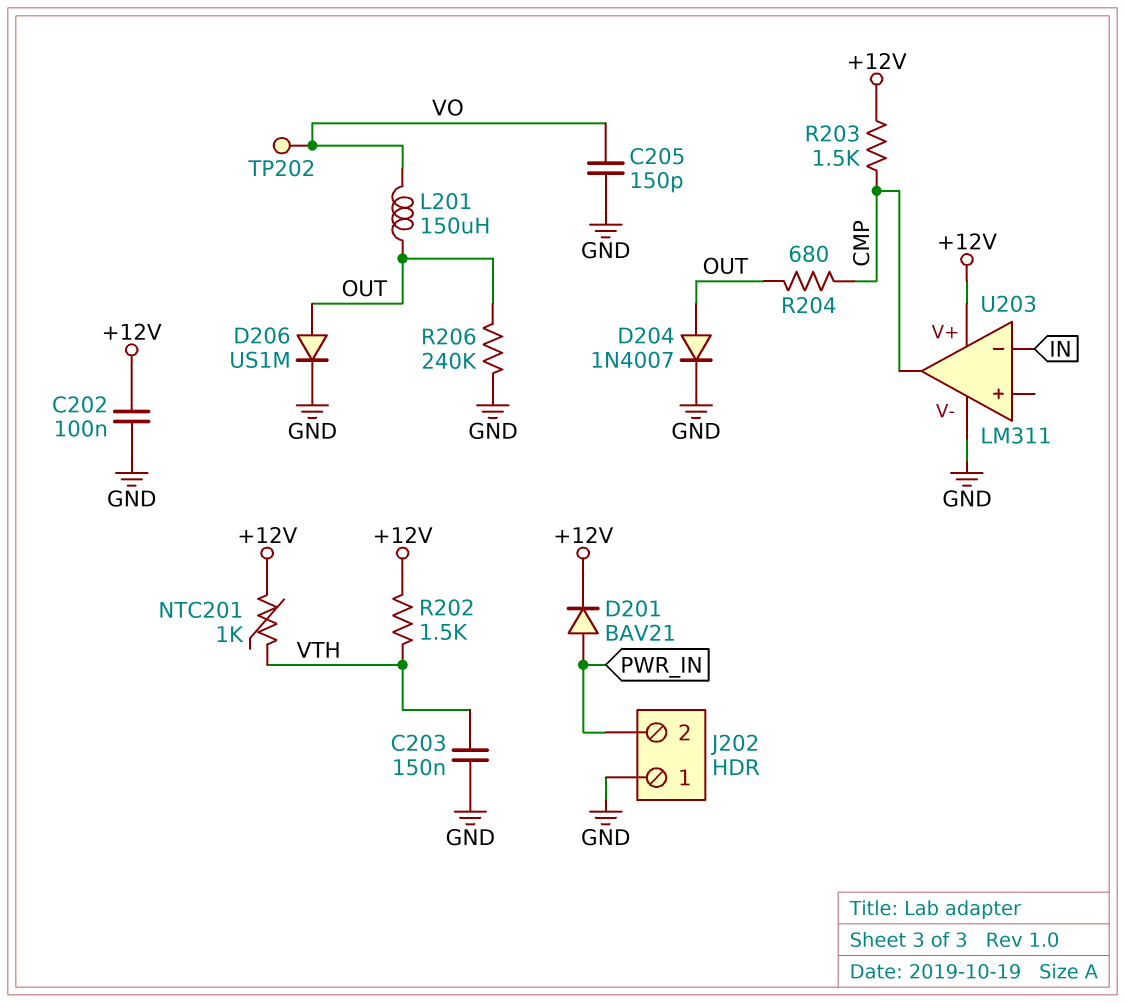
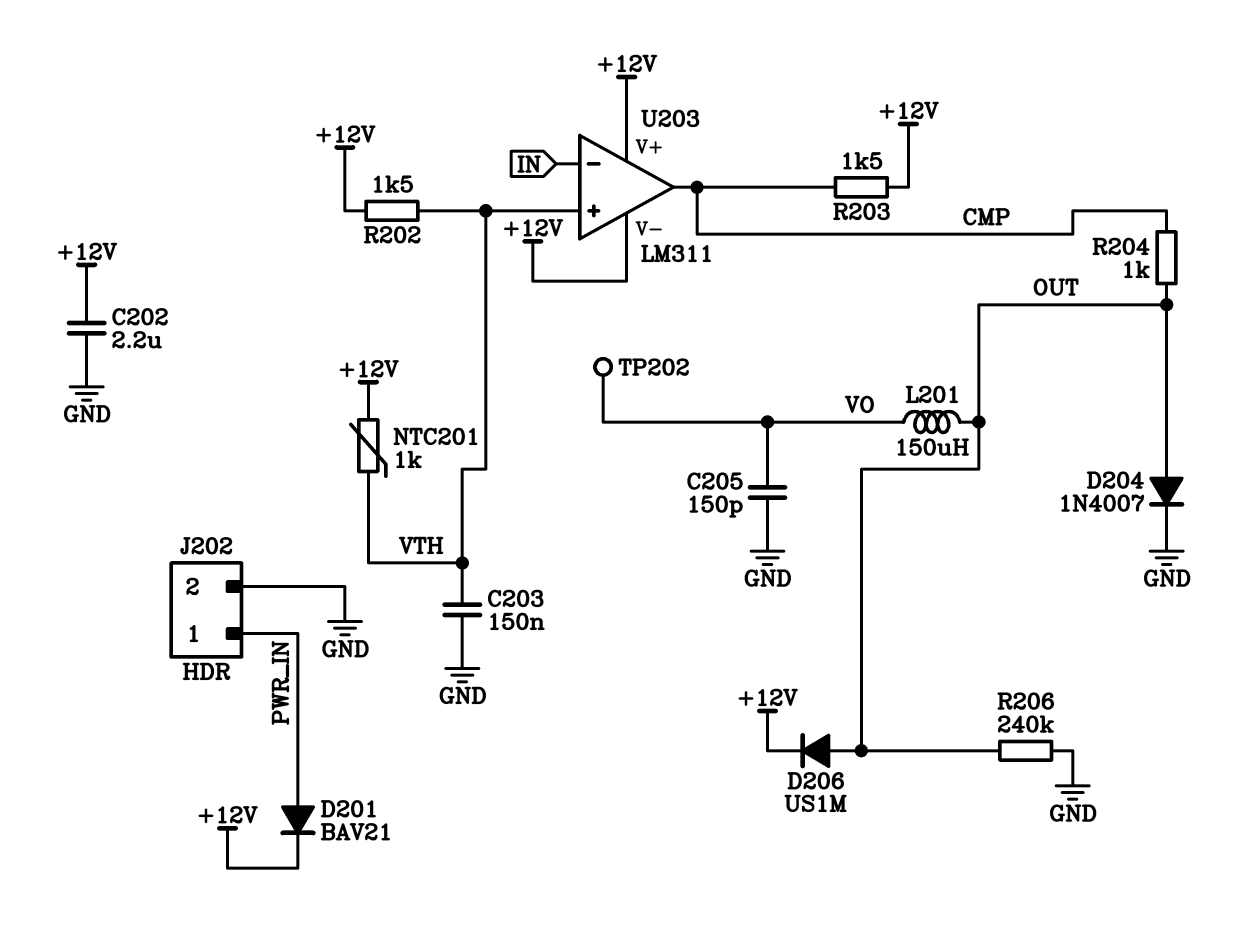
C202: 100nF (+12V, GND) -> 2.2uF (+12V, GND)
D206: diode US1M (A OUT, K GND) -> diode US1M (A OUT, K +12V)
J202 pin 1: GND -> PWR_IN
J202 pin 2: PWR_IN -> GND
R204: 680 (CMP, OUT) -> 1k (CMP, OUT)
U203 pin V-: GND -> +12V
U203 pin in+: none -> VTH

